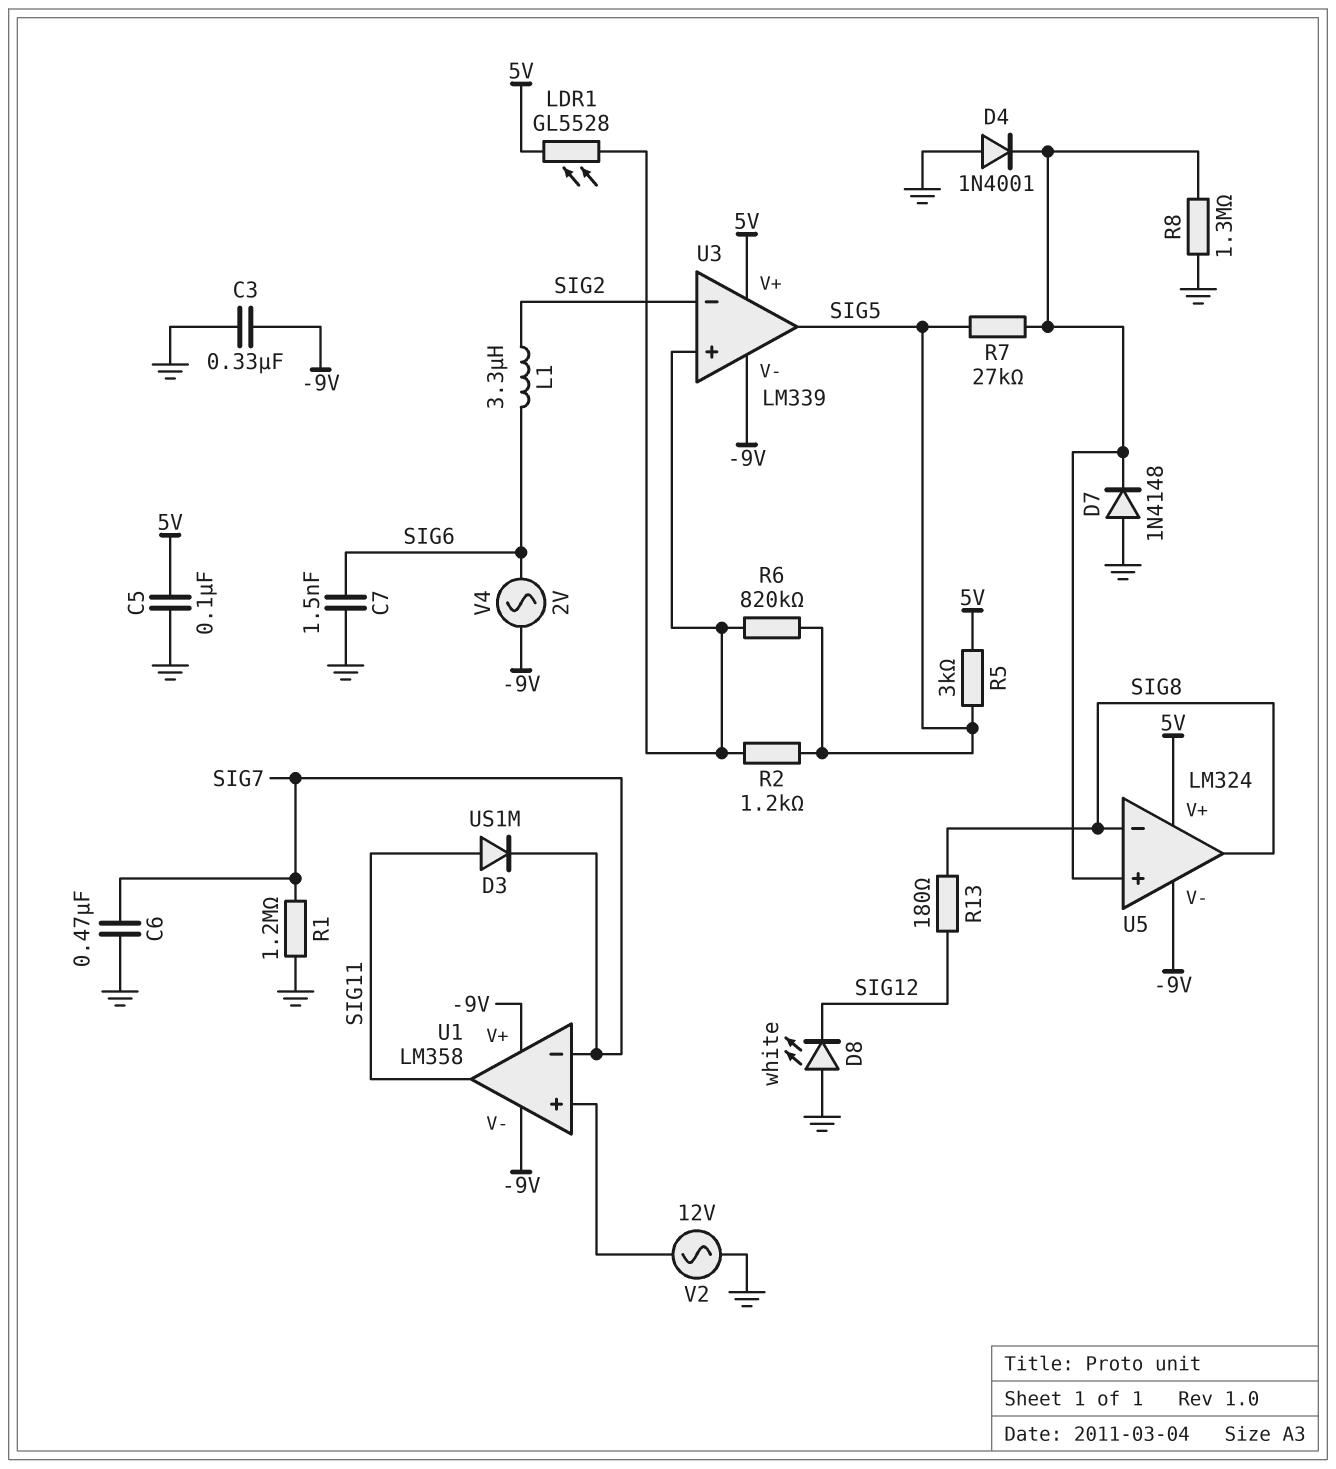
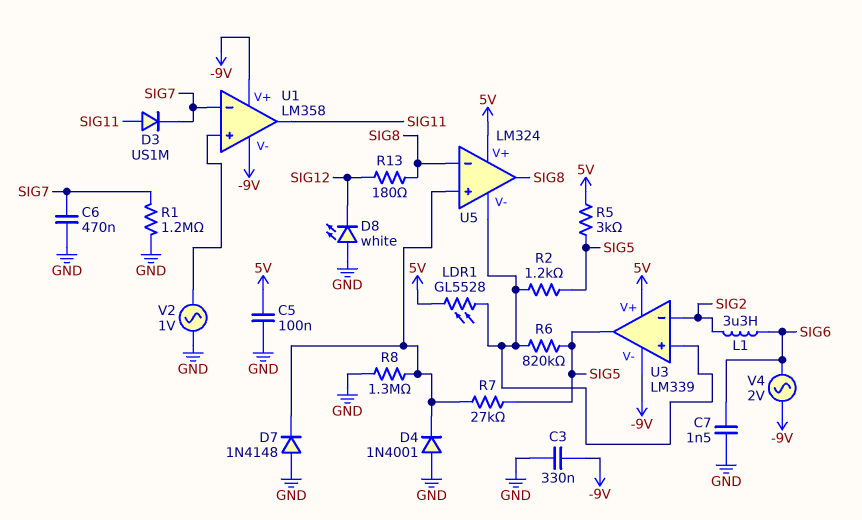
U5 pin V-: -9V -> U3/in+
V2: AC 12V (GND, U1/in+) -> AC 1V (GND, U1/in+)

